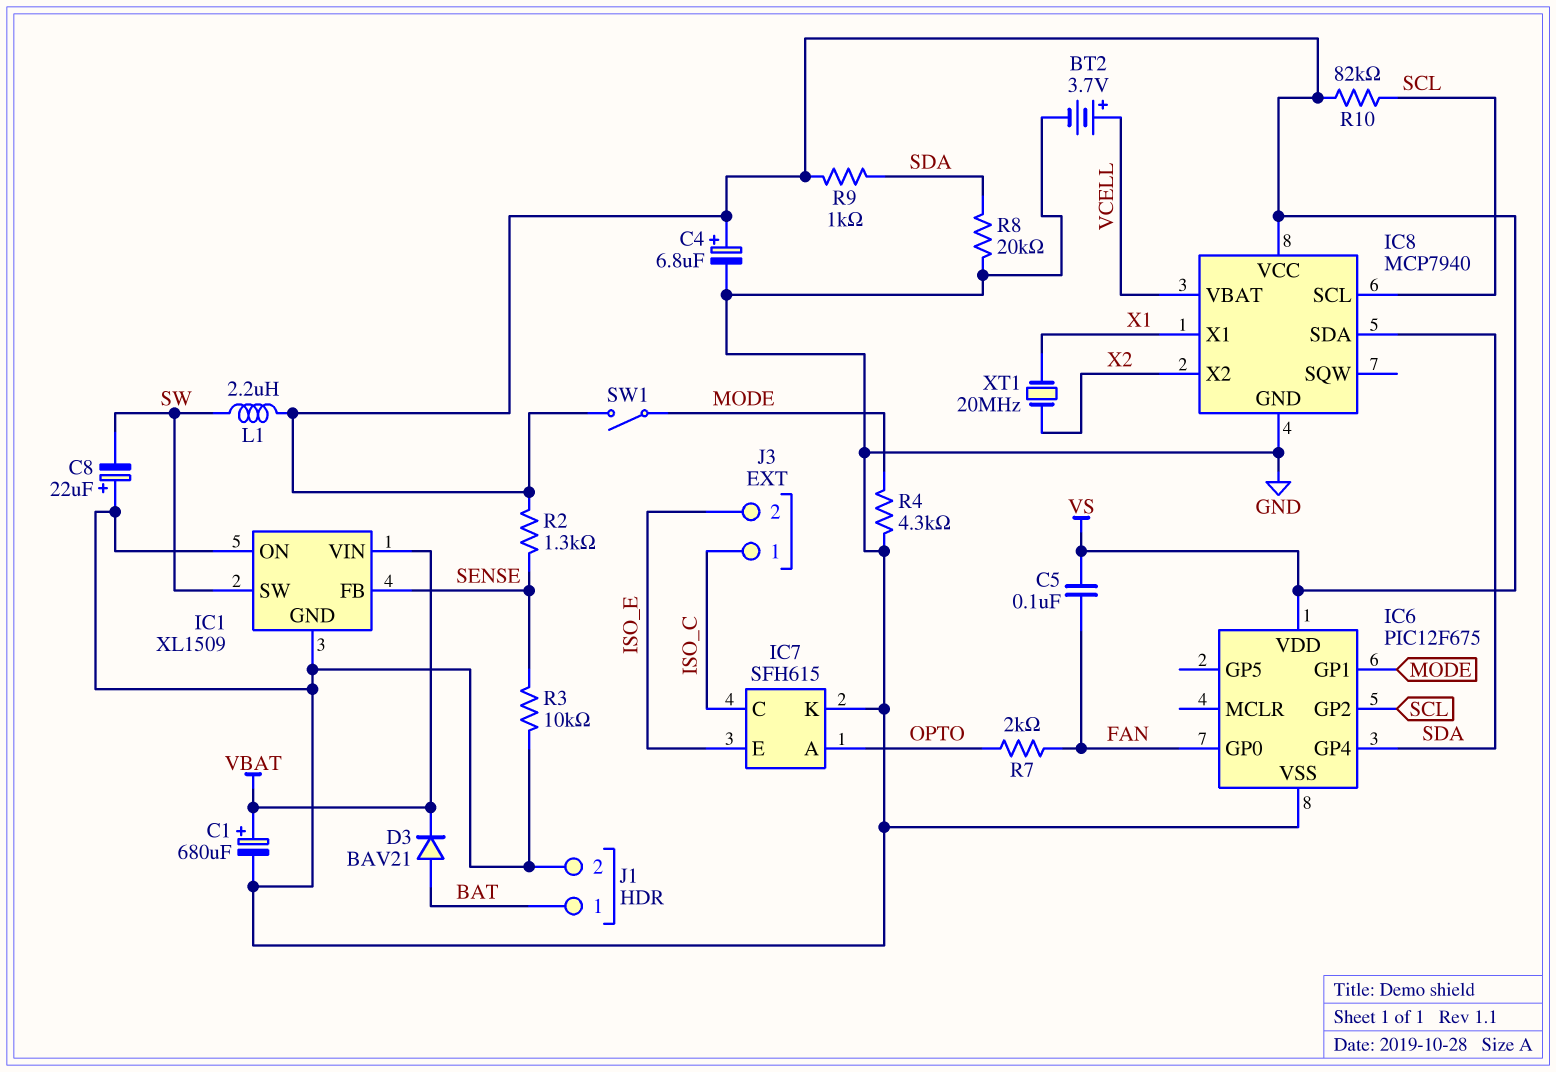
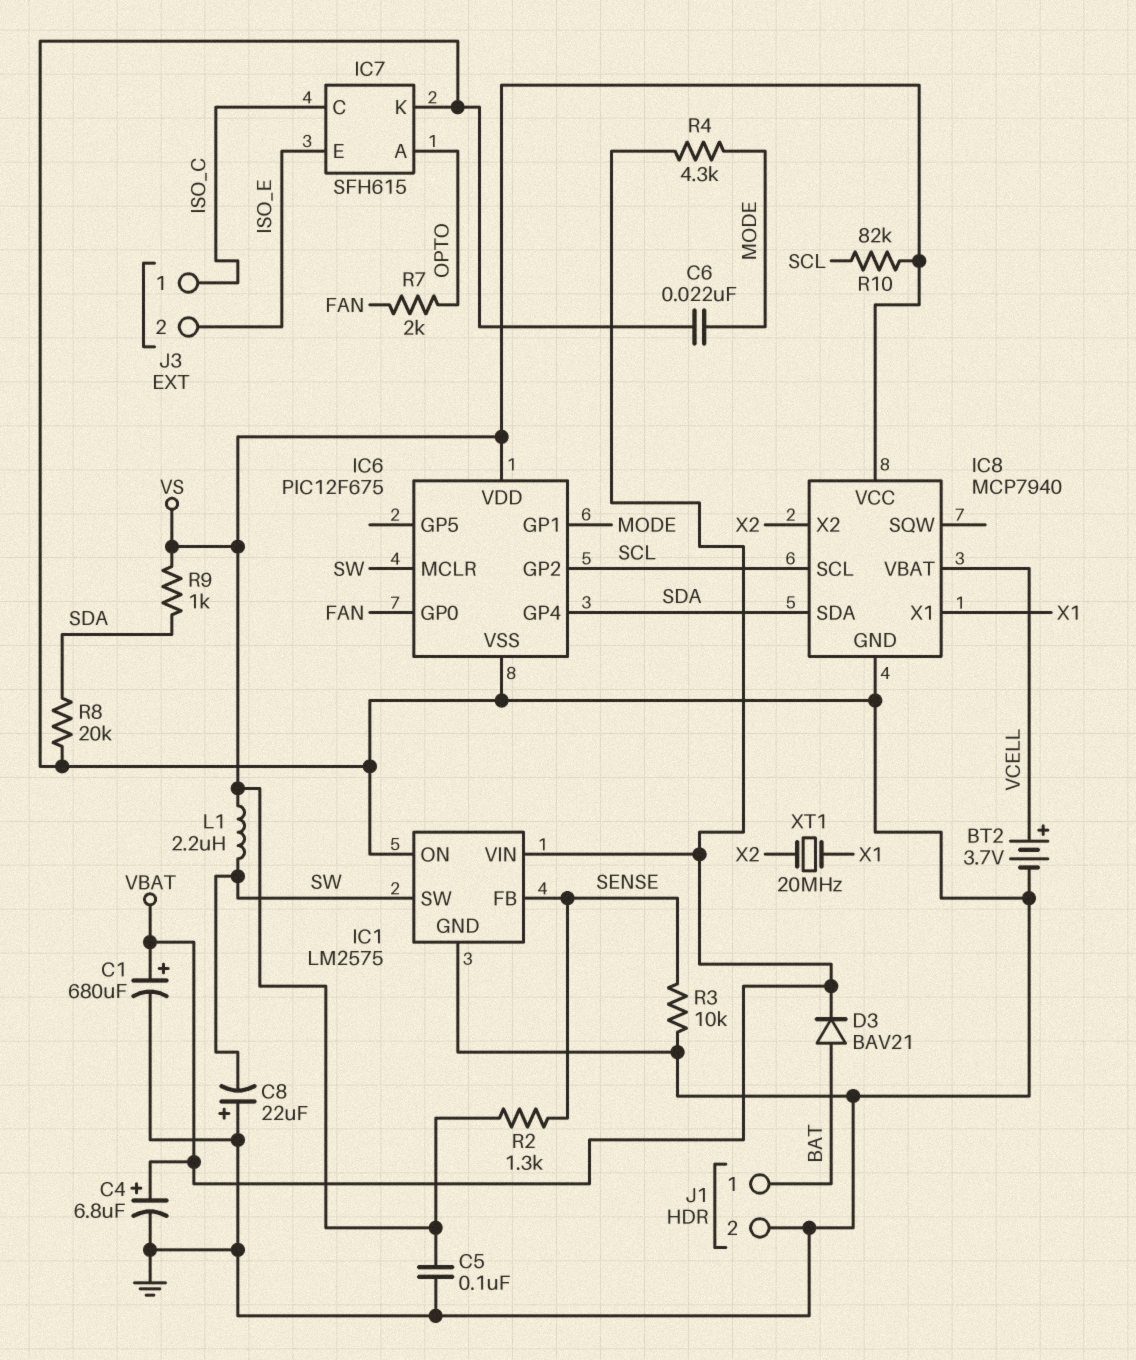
C4: 6.8uF (plus VS, minus GND) -> 6.8uF (plus VBAT, minus GND)
C5: 100nF (FAN, VS) -> 100nF (GND, VS)
C6: none -> 22nF (GND, MODE)
IC1: XL1509 -> LM2575
IC6 pin MCLR: none -> SW
R4: 4.3k (GND, MODE) -> 4.3k (MODE, VBAT)
SW1: switch (MODE, VS) -> none

